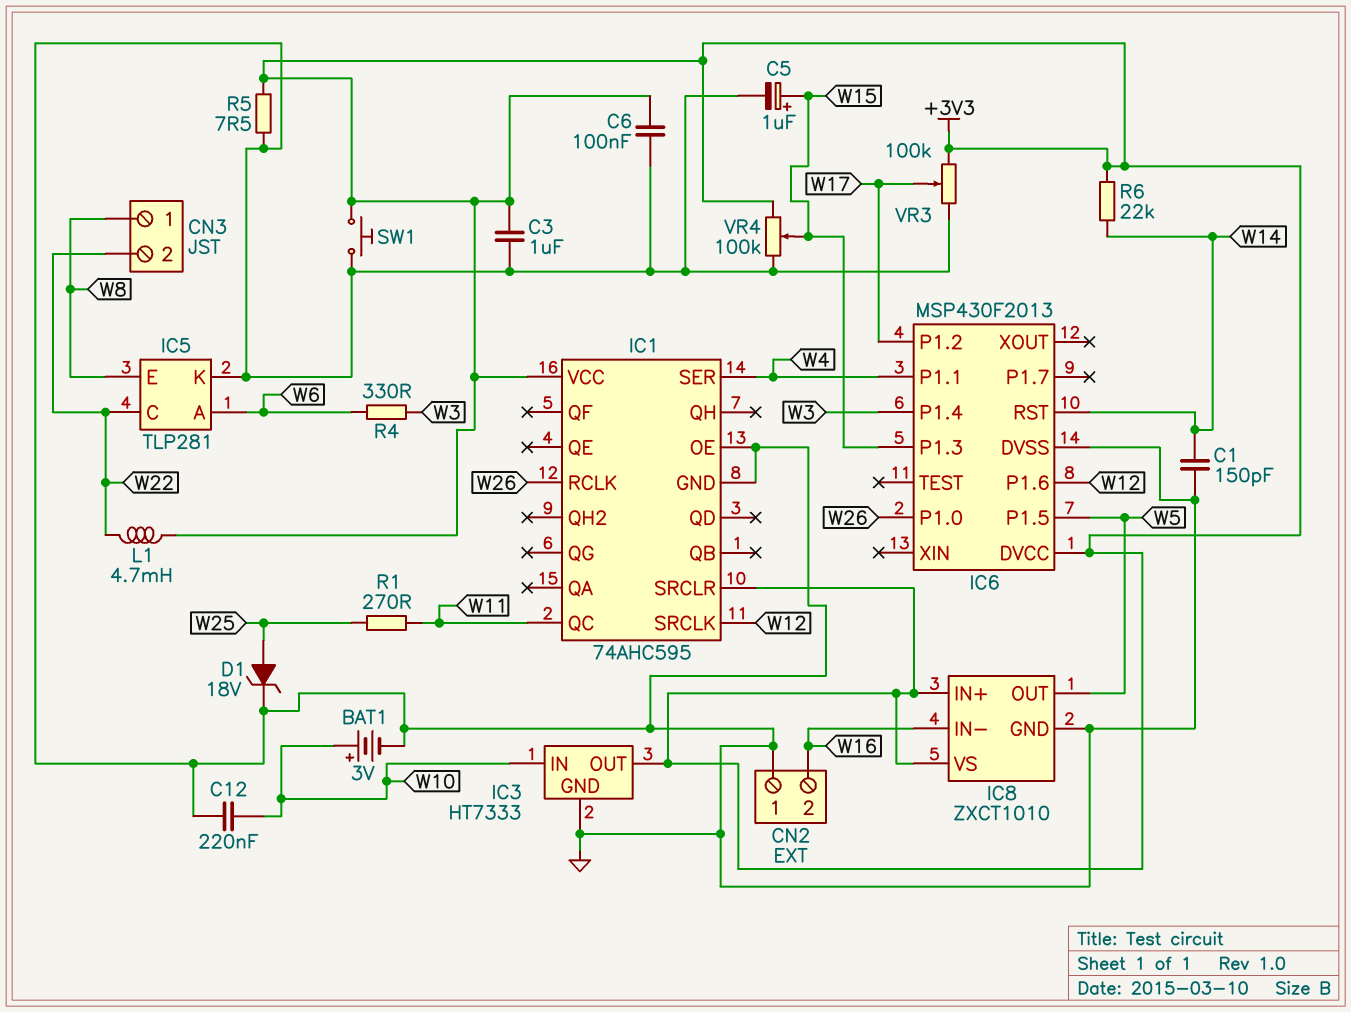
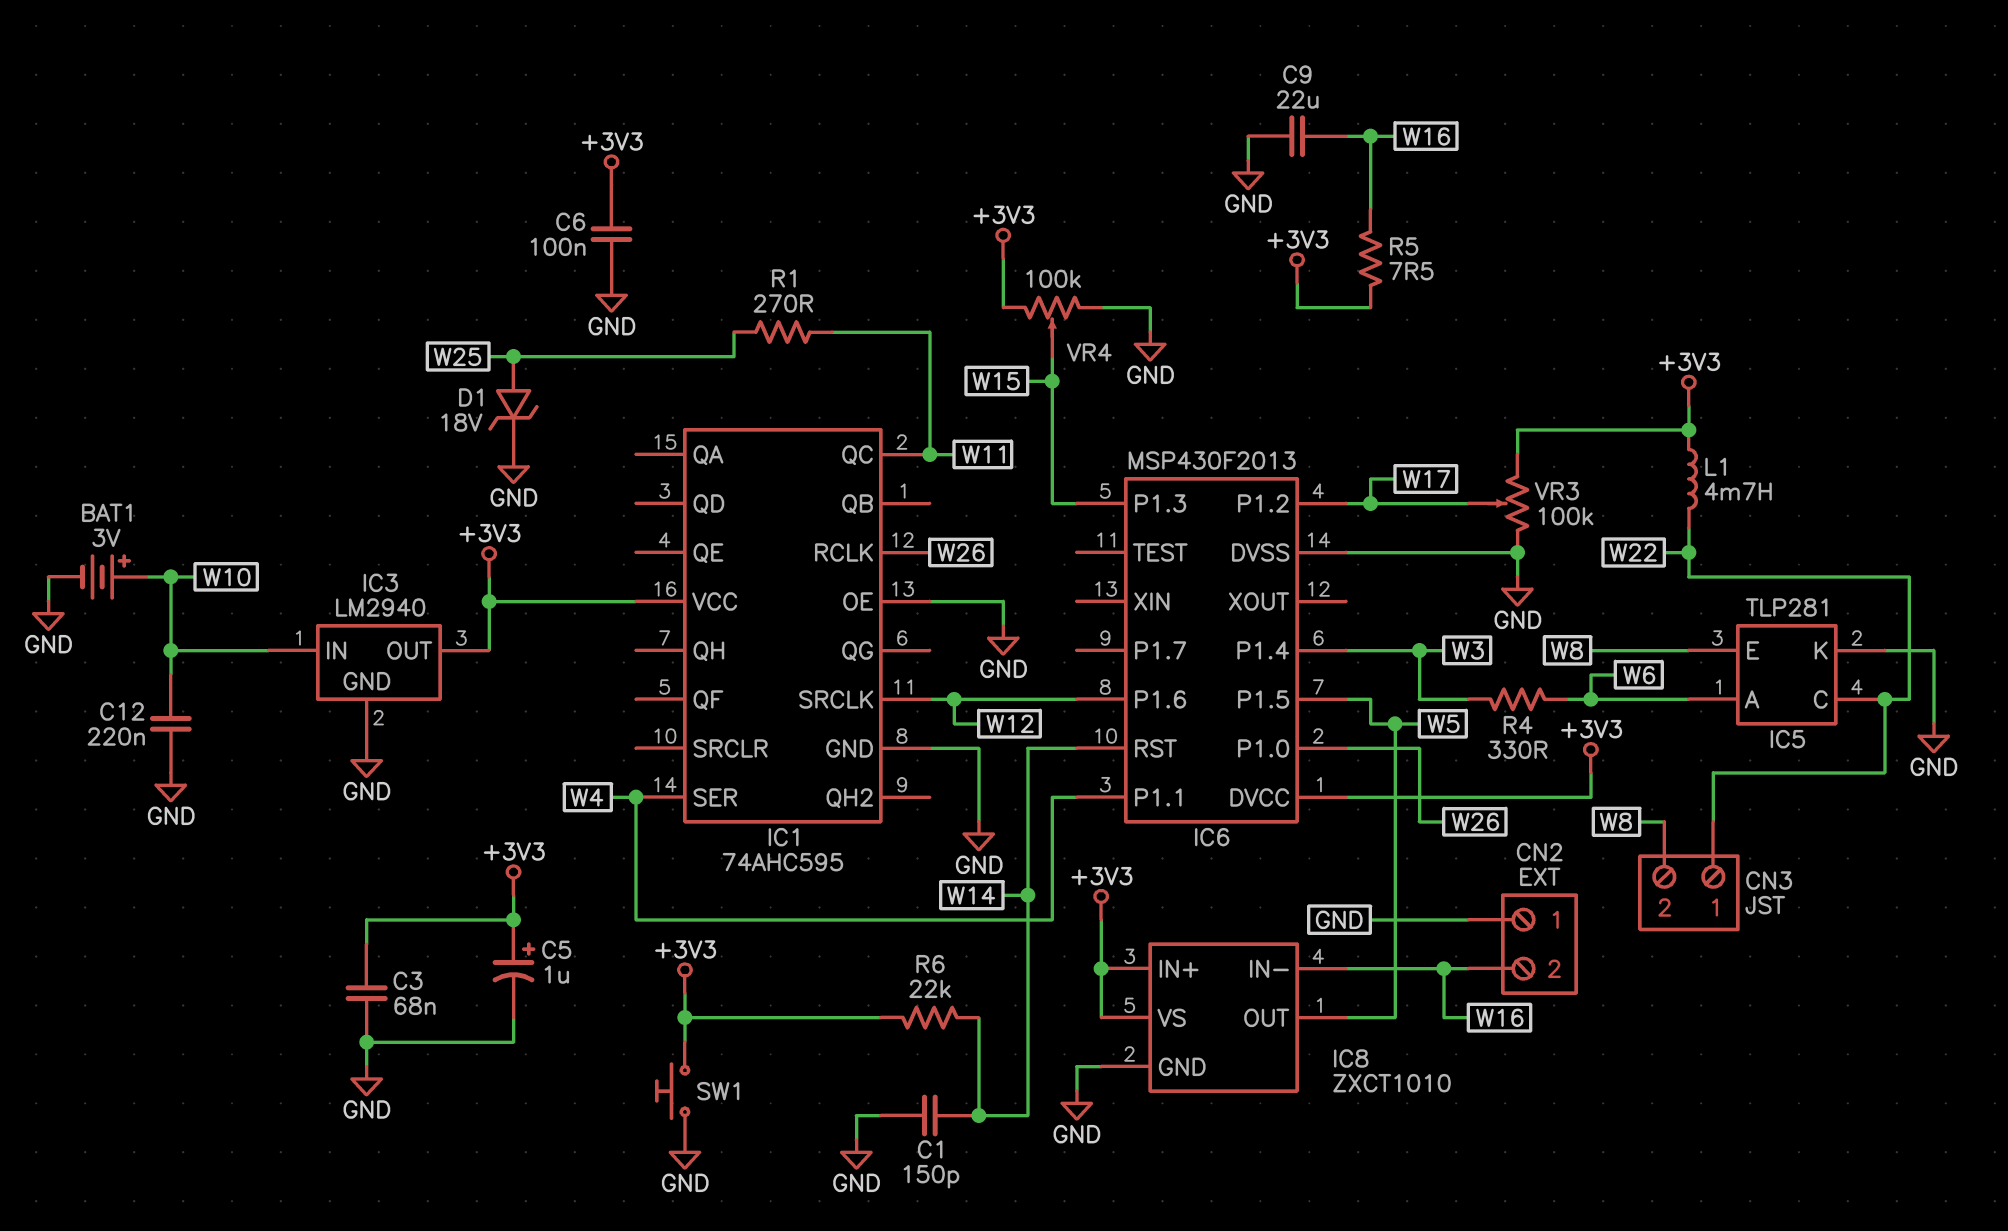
C3: 1uF (+3V3, GND) -> 68nF (+3V3, GND)
C5: 1uF (plus W15, minus GND) -> 1uF (plus +3V3, minus GND)
C9: none -> 22uF (GND, W16)
CN3 pin 1: W8 -> W22
CN3 pin 2: W22 -> W8
IC1 pin SRCLR: +3V3 -> none
IC3: HT7333 -> LM2940
R5: 7.5 (+3V3, GND) -> 7.5 (+3V3, W16)

